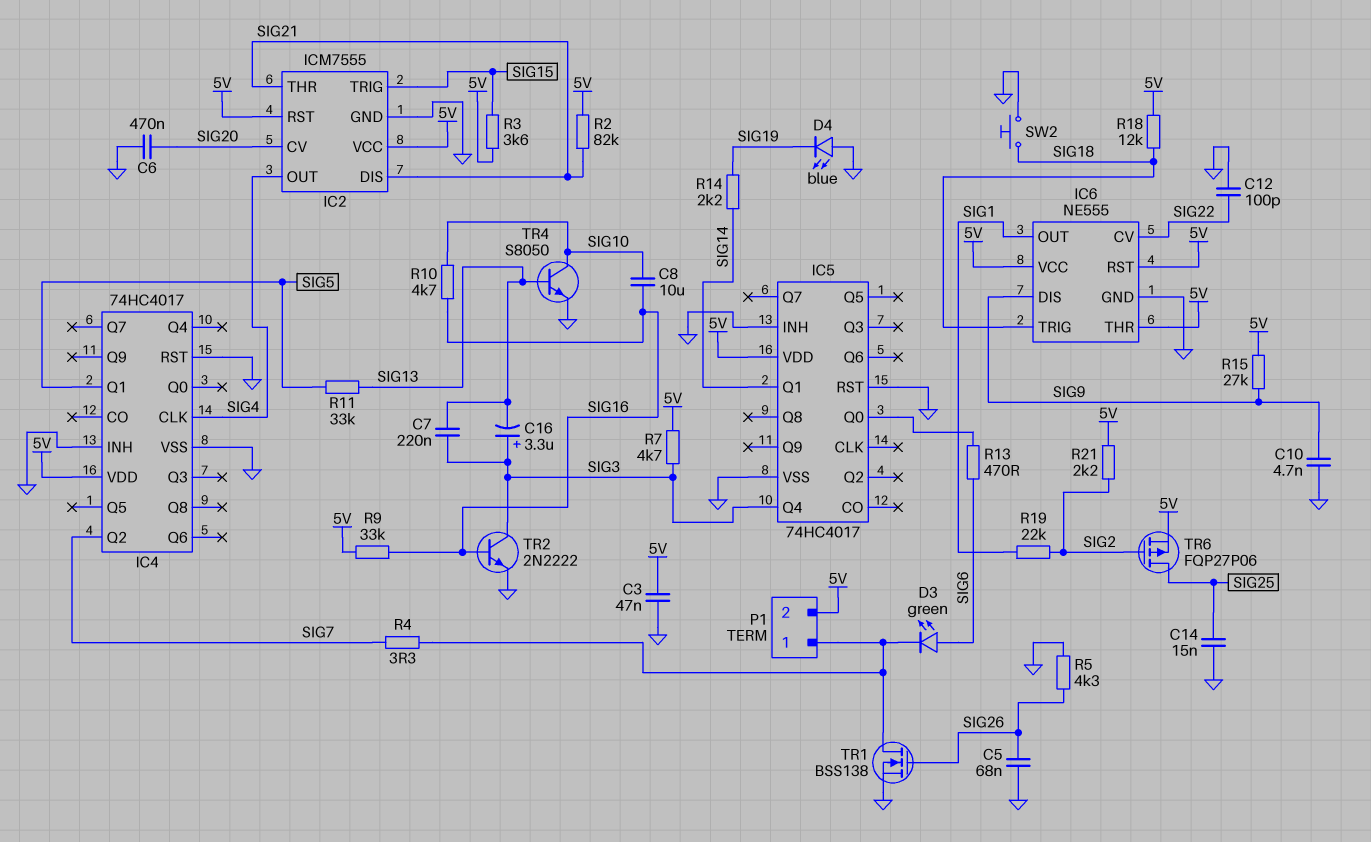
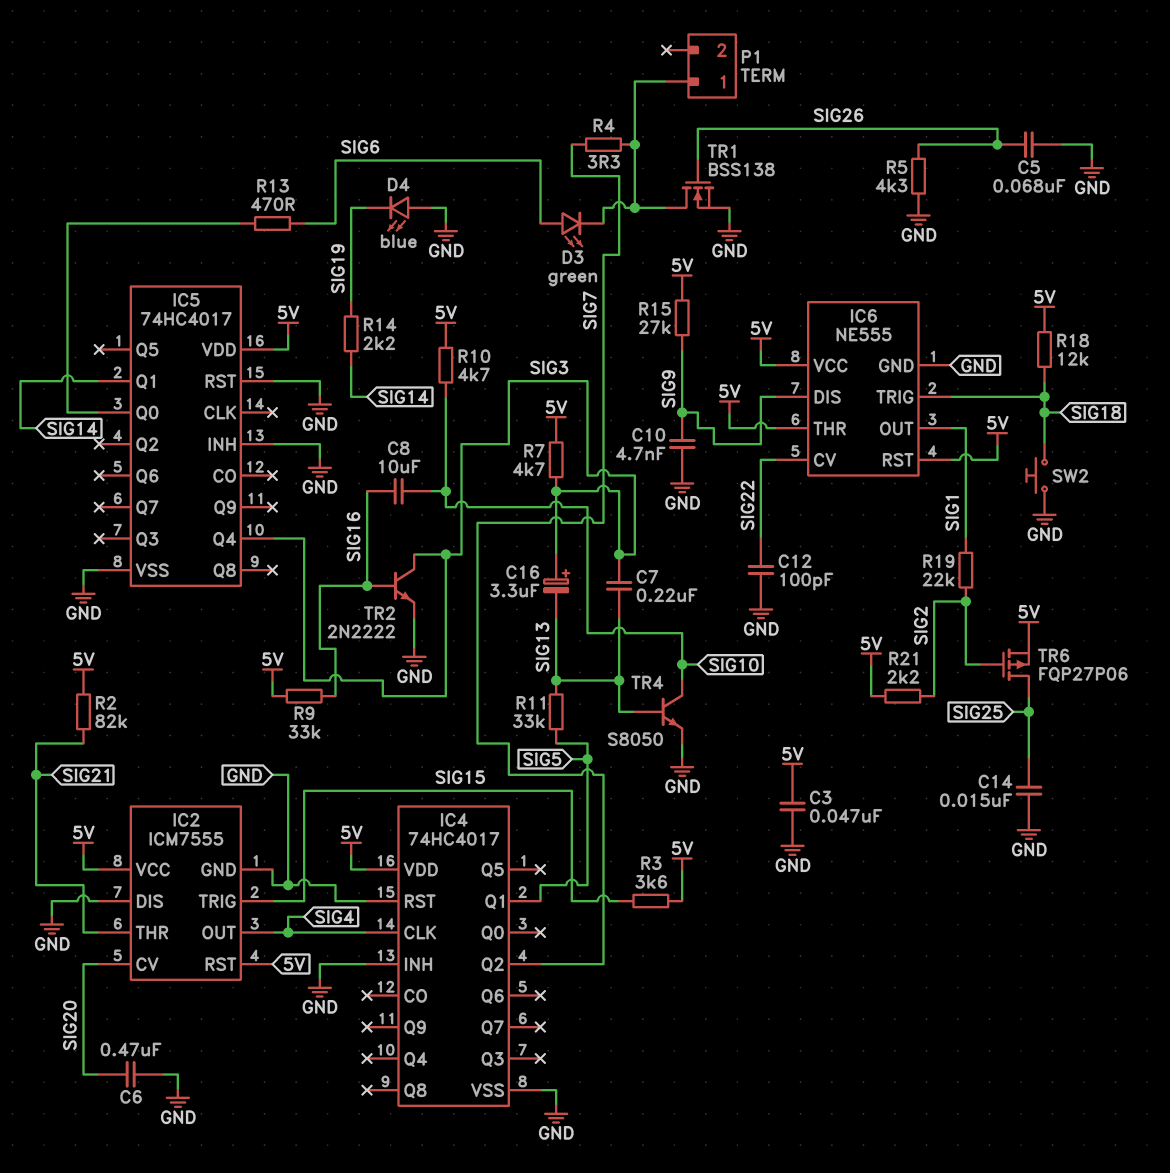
IC2 pin DIS: SIG21 -> GND
P1 pin 2: 5V -> none
R10: 4.7k (SIG10, SIG16) -> 4.7k (5V, SIG10)

